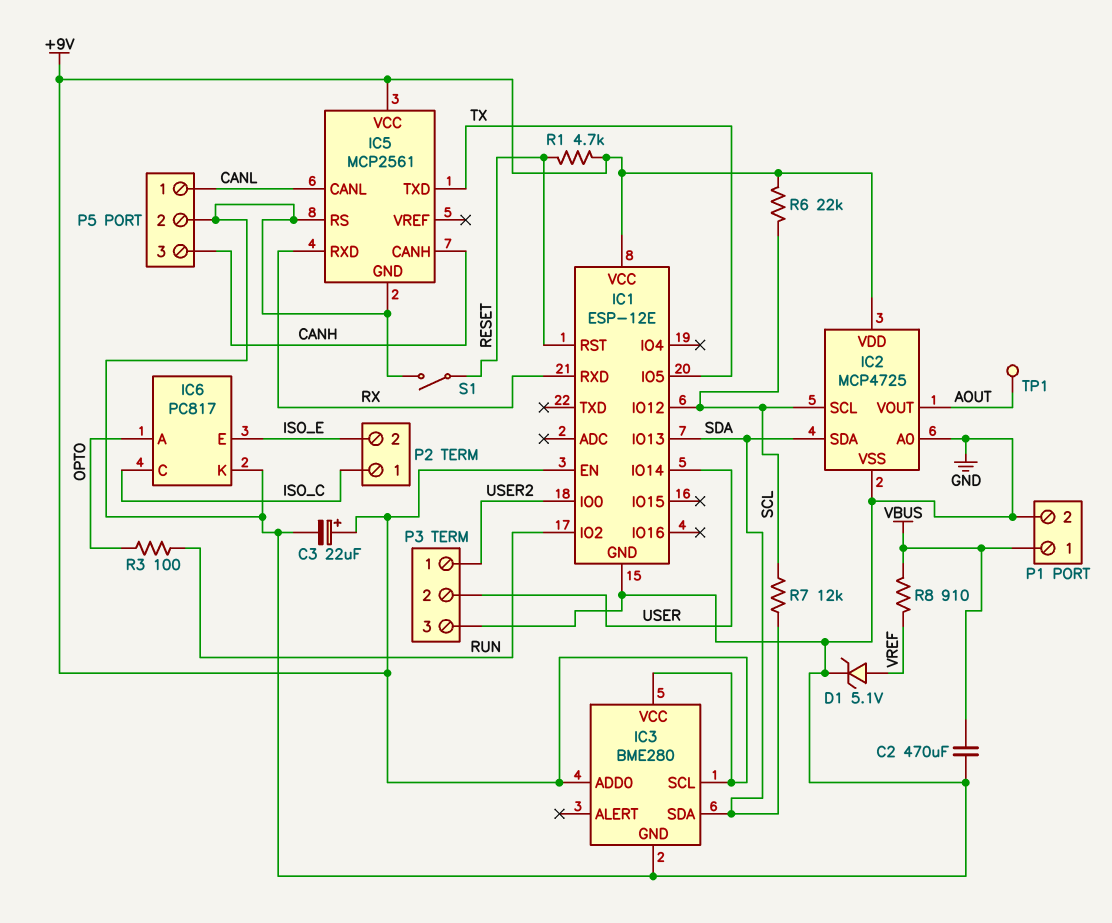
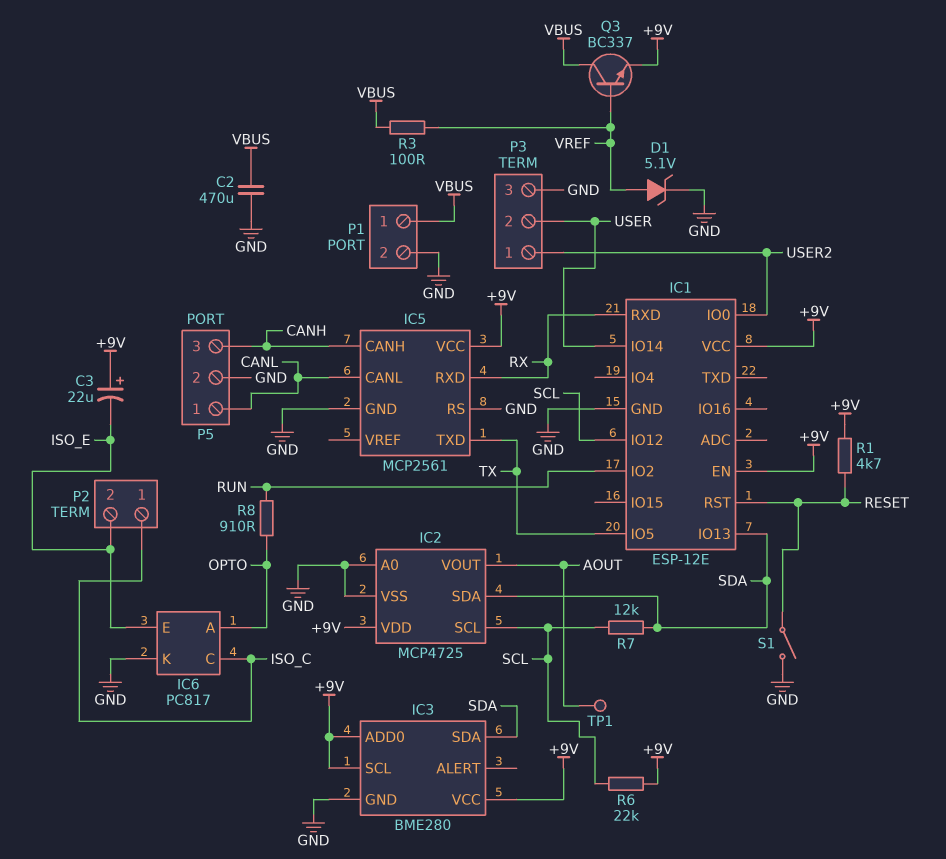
C3: 22uF (plus +9V, minus GND) -> 22uF (plus +9V, minus ISO_E)
Q3: none -> NPN BC337 (B VREF, C VBUS, E +9V)
R3: 100 (OPTO, RUN) -> 100 (VBUS, VREF)
R8: 910 (VBUS, VREF) -> 910 (OPTO, RUN)

